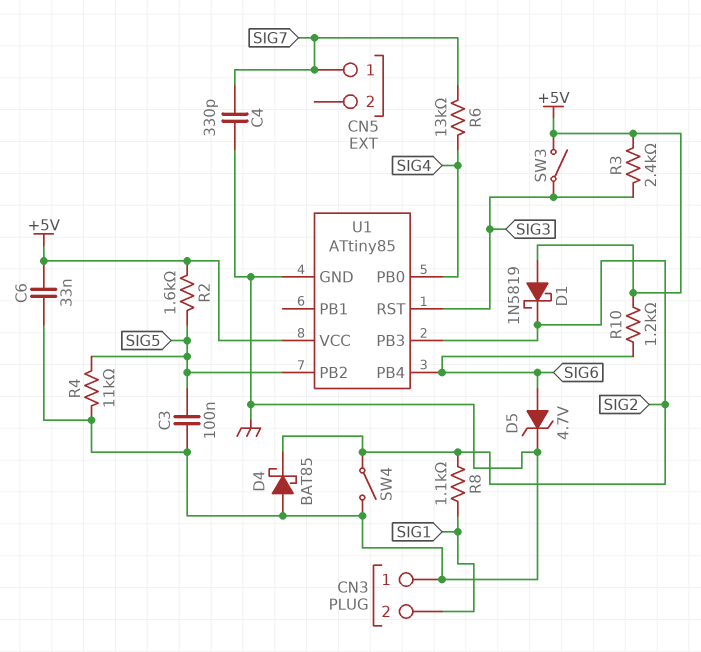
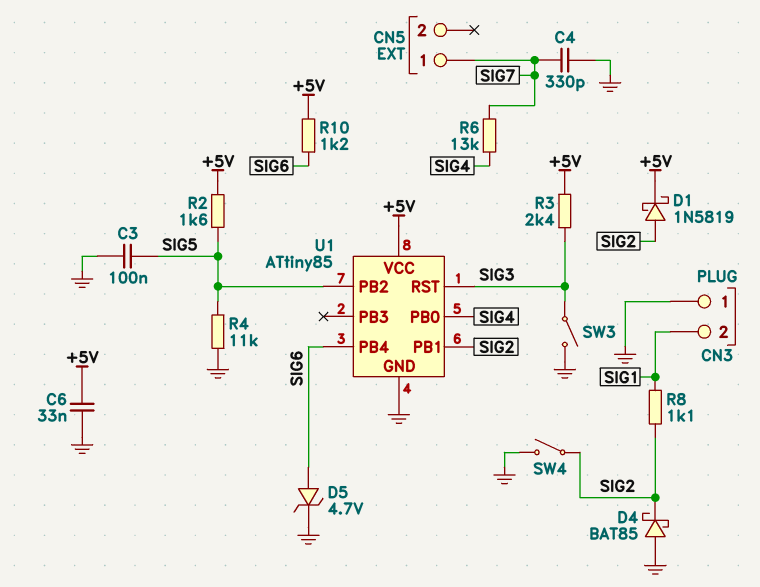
D1: schottky 1N5819 (A +5V, K SIG2) -> schottky 1N5819 (A SIG2, K +5V)
SW3: switch (+5V, SIG3) -> switch (GND, SIG3)
U1 pin PB1: none -> SIG2
U1 pin PB3: SIG2 -> none

